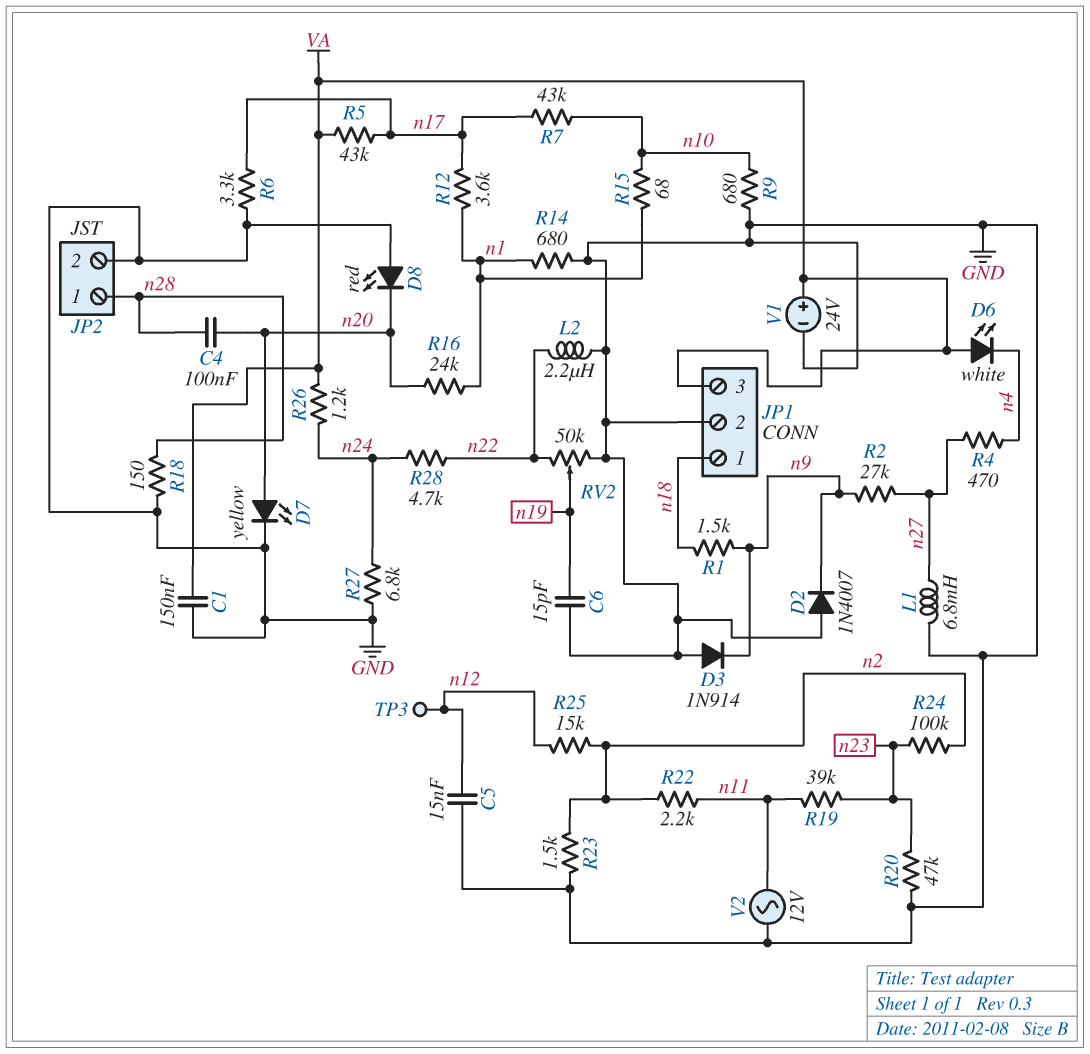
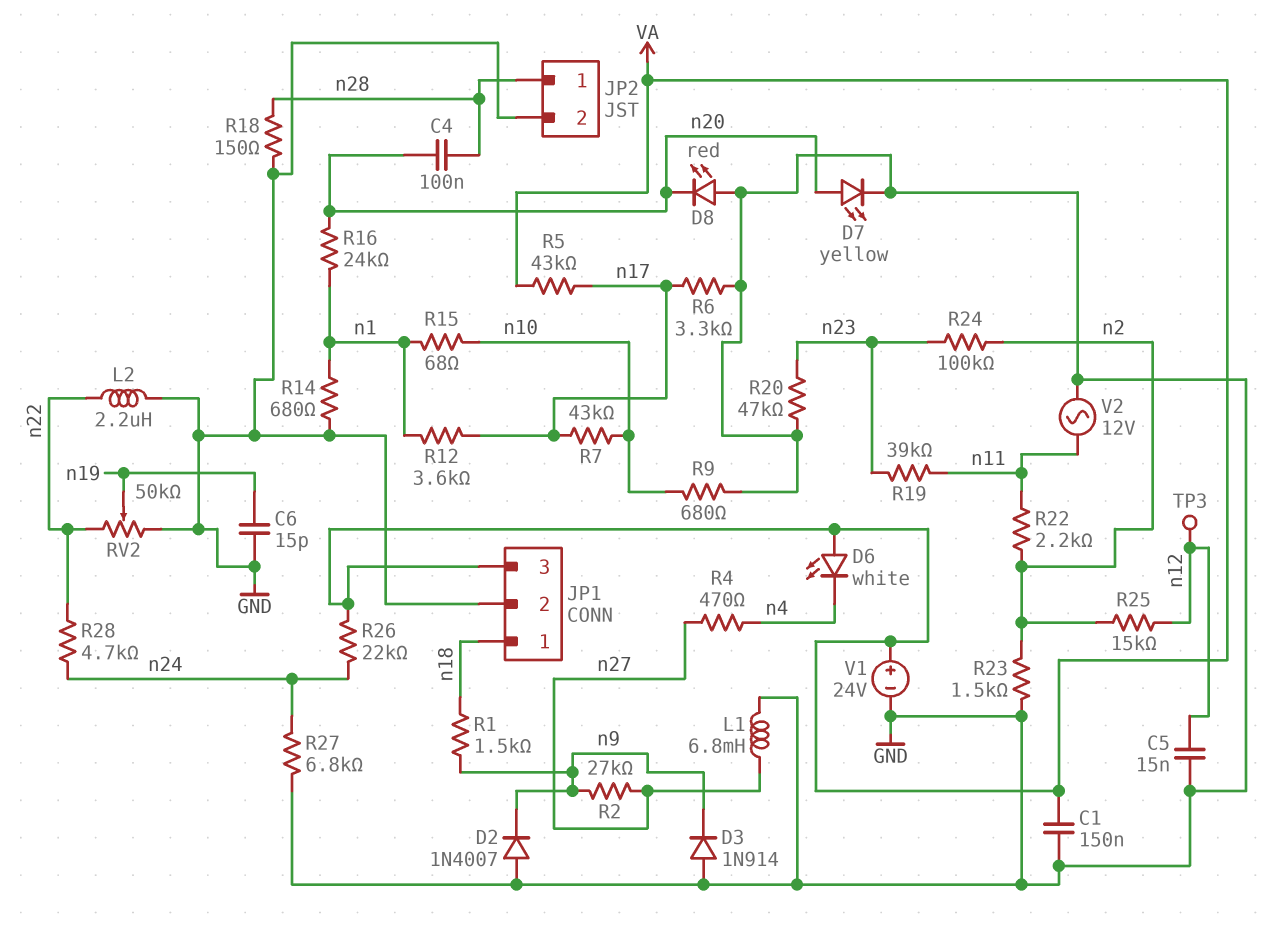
R26: 1.2k (VA, n24) -> 22k (VA, n24)

